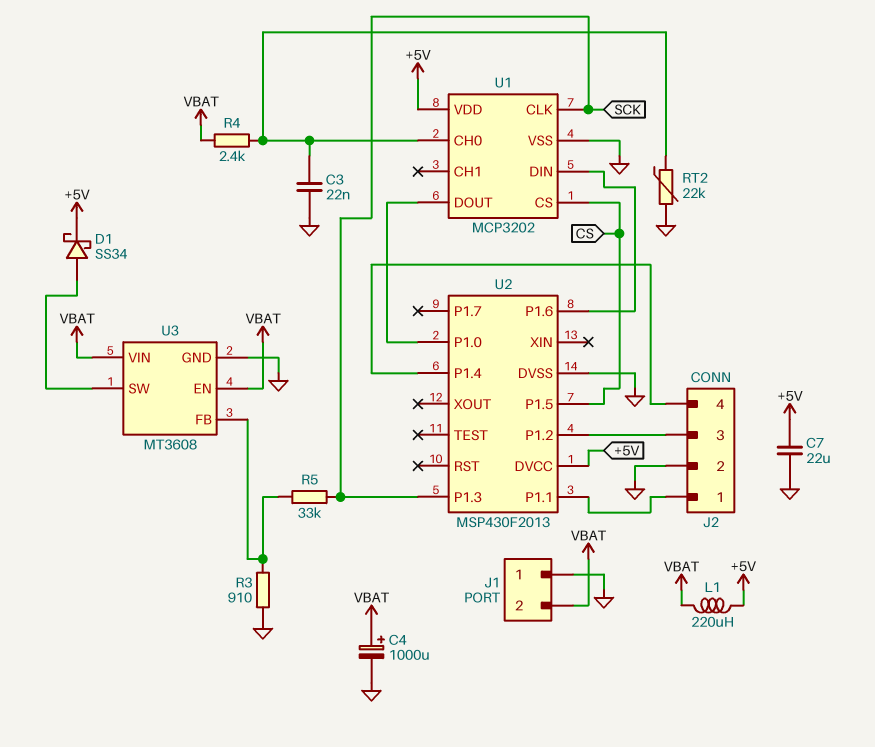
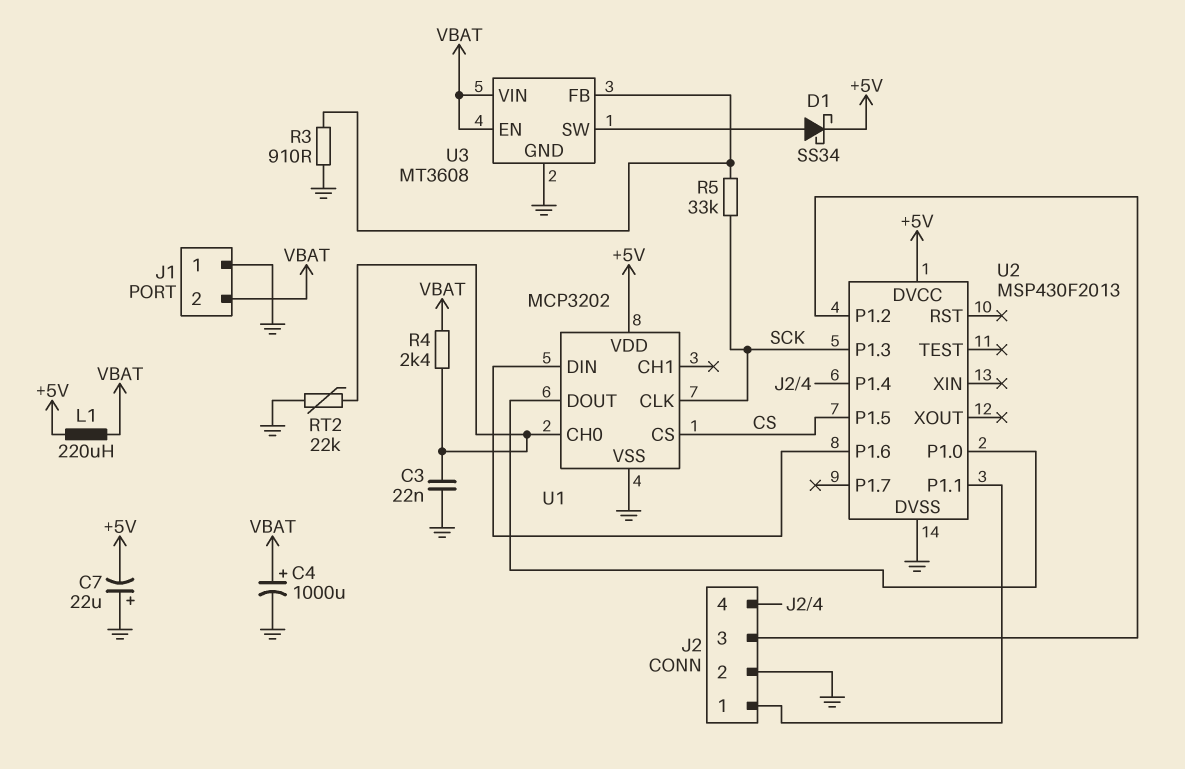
C7: 22uF (+5V, GND) -> 22uF (plus GND, minus +5V)

